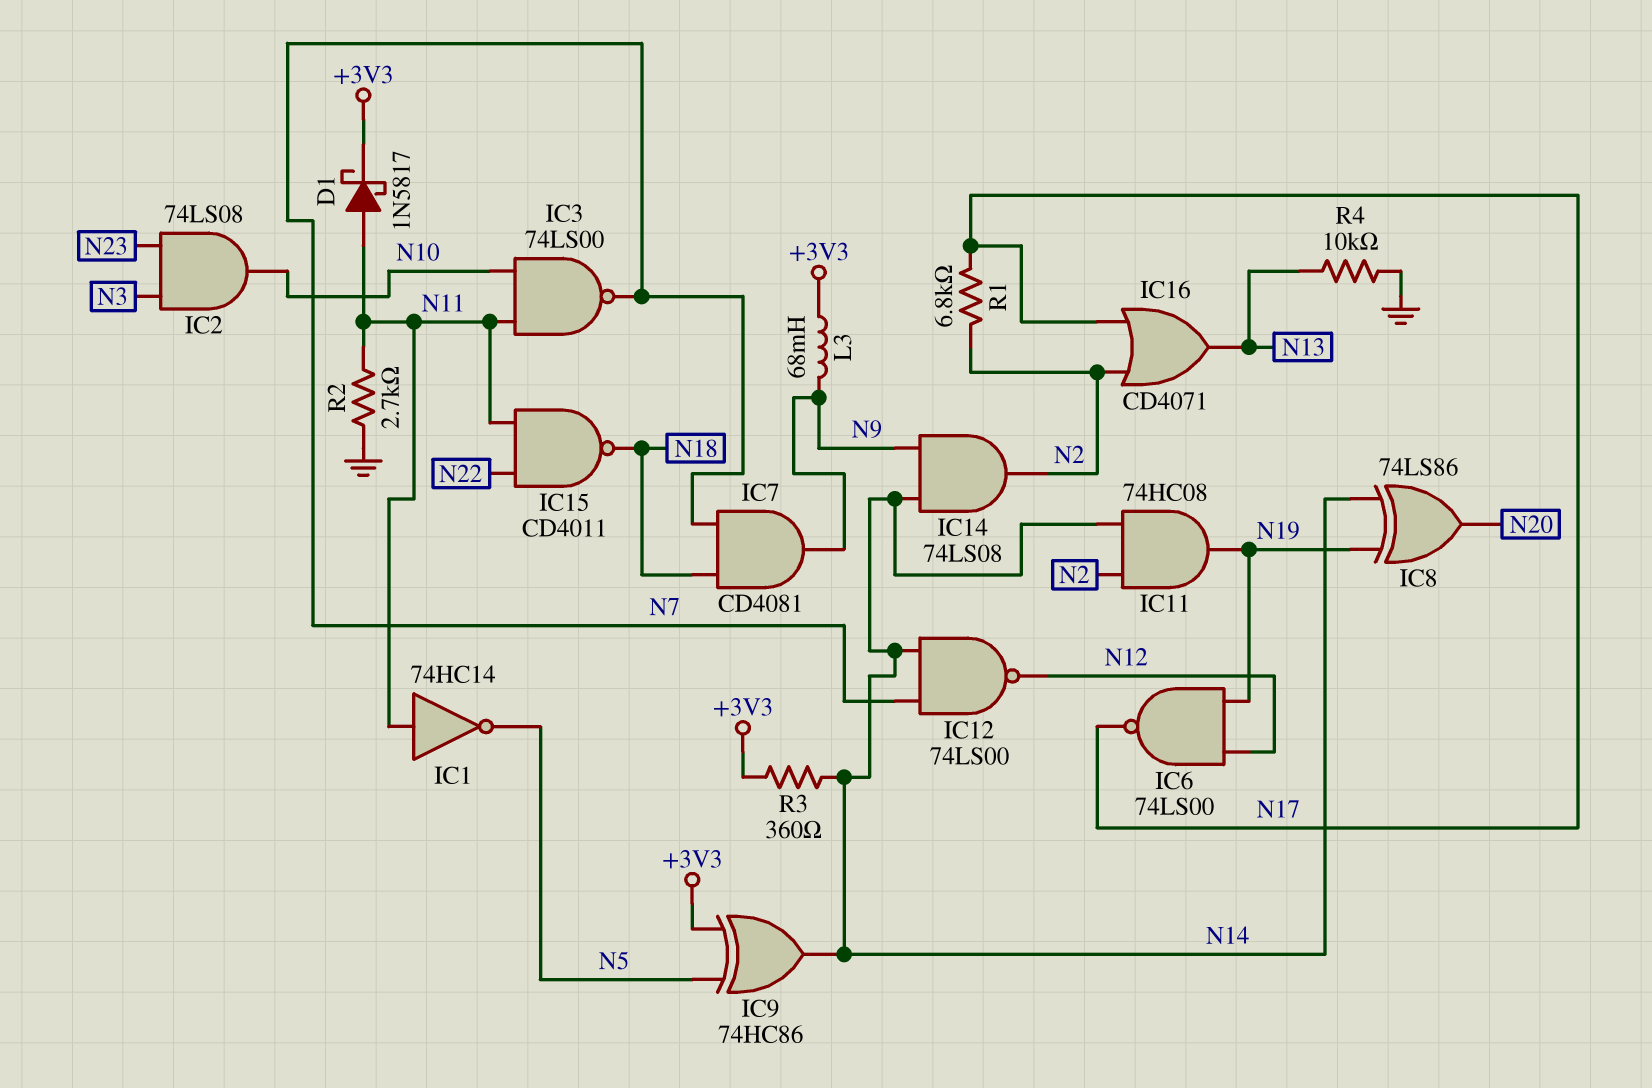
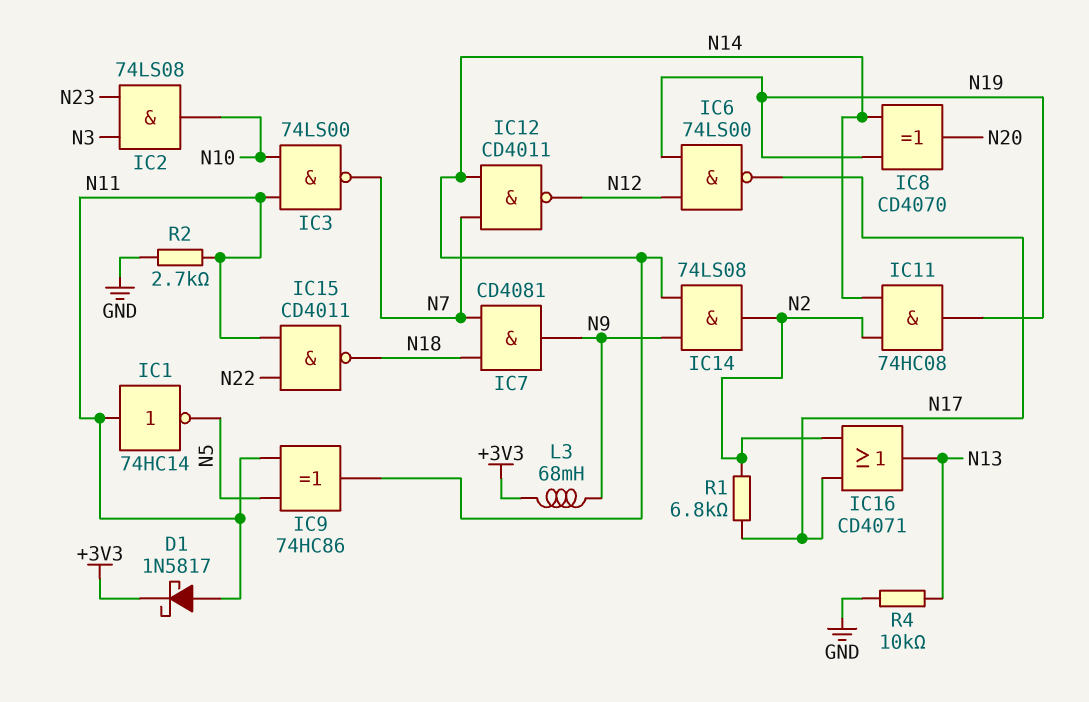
IC8: XOR 74LS86 (in N14, in N19, out N20) -> XOR CD4070 (in N14, in N19, out N20)
IC9: XOR 74HC86 (in +3V3, in N5, out N14) -> XOR 74HC86 (in N5, in N11, out N14)
IC12: NAND 74LS00 (in N7, in N14, out N12) -> NAND CD4011 (in N7, in N14, out N12)
R3: 360 (+3V3, N14) -> none

